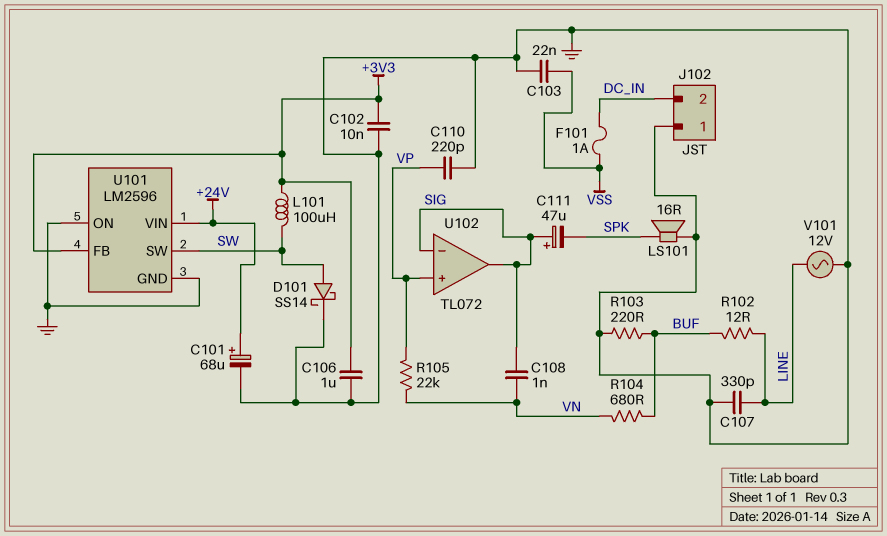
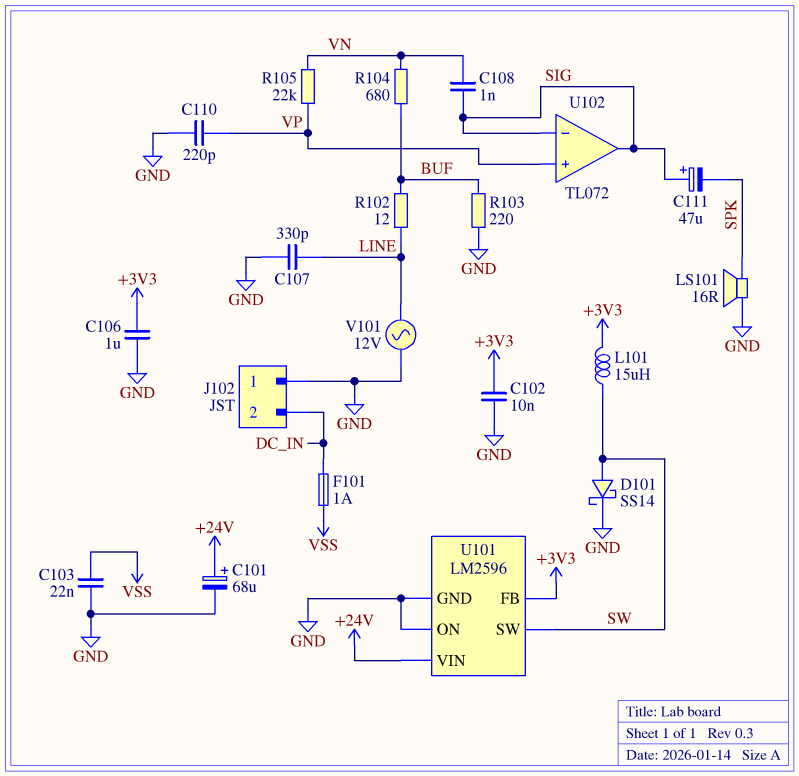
L101: 100uH (+3V3, SW) -> 15uH (+3V3, SW)

